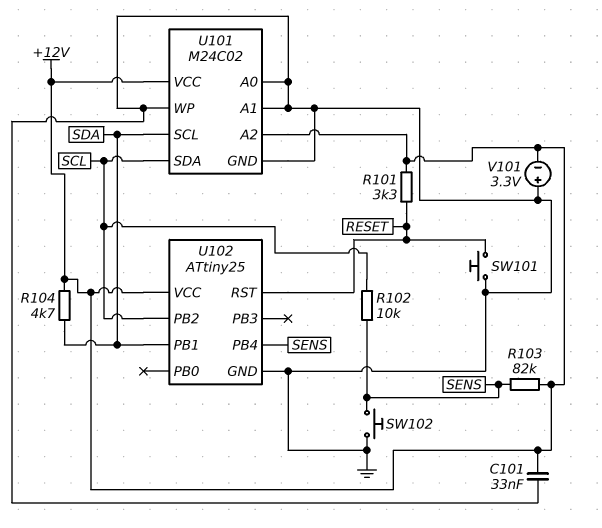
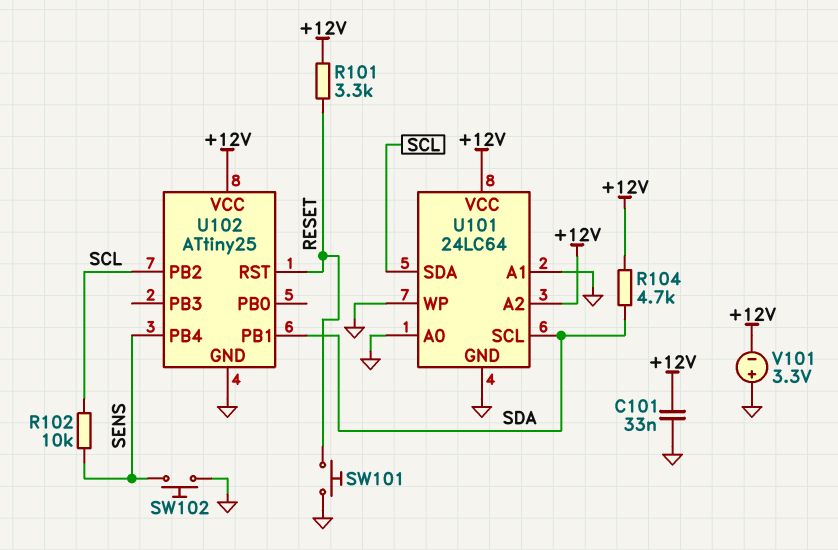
R103: 82k (+12V, SENS) -> none
U101: M24C02 -> 24LC64

